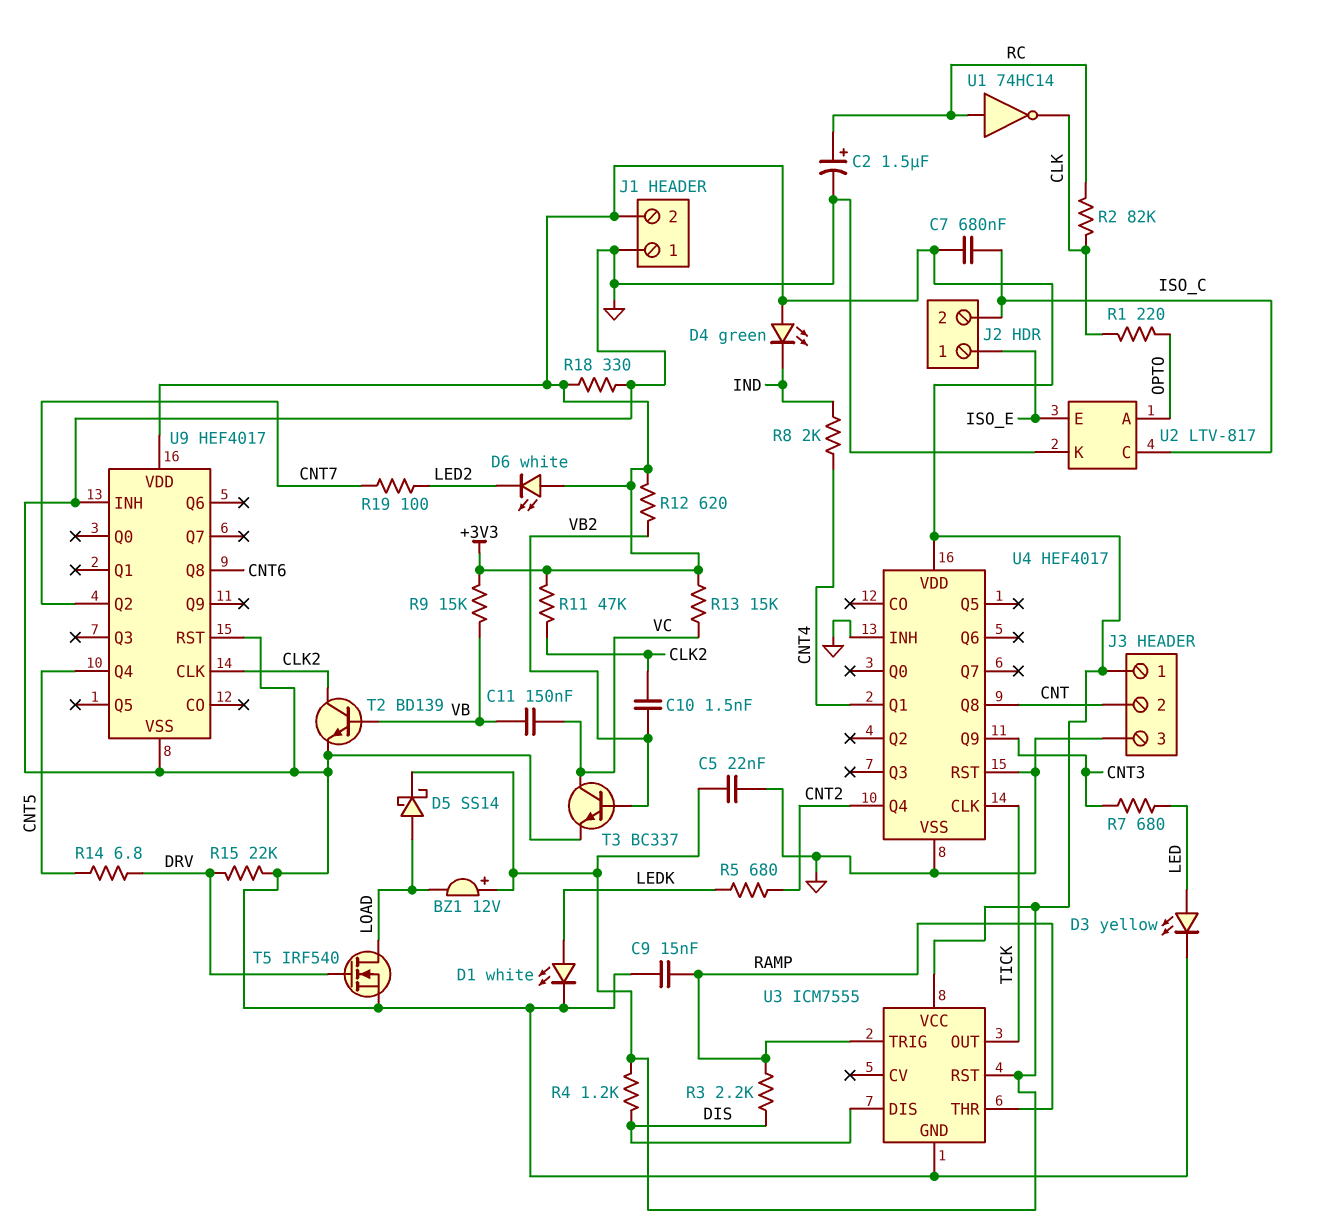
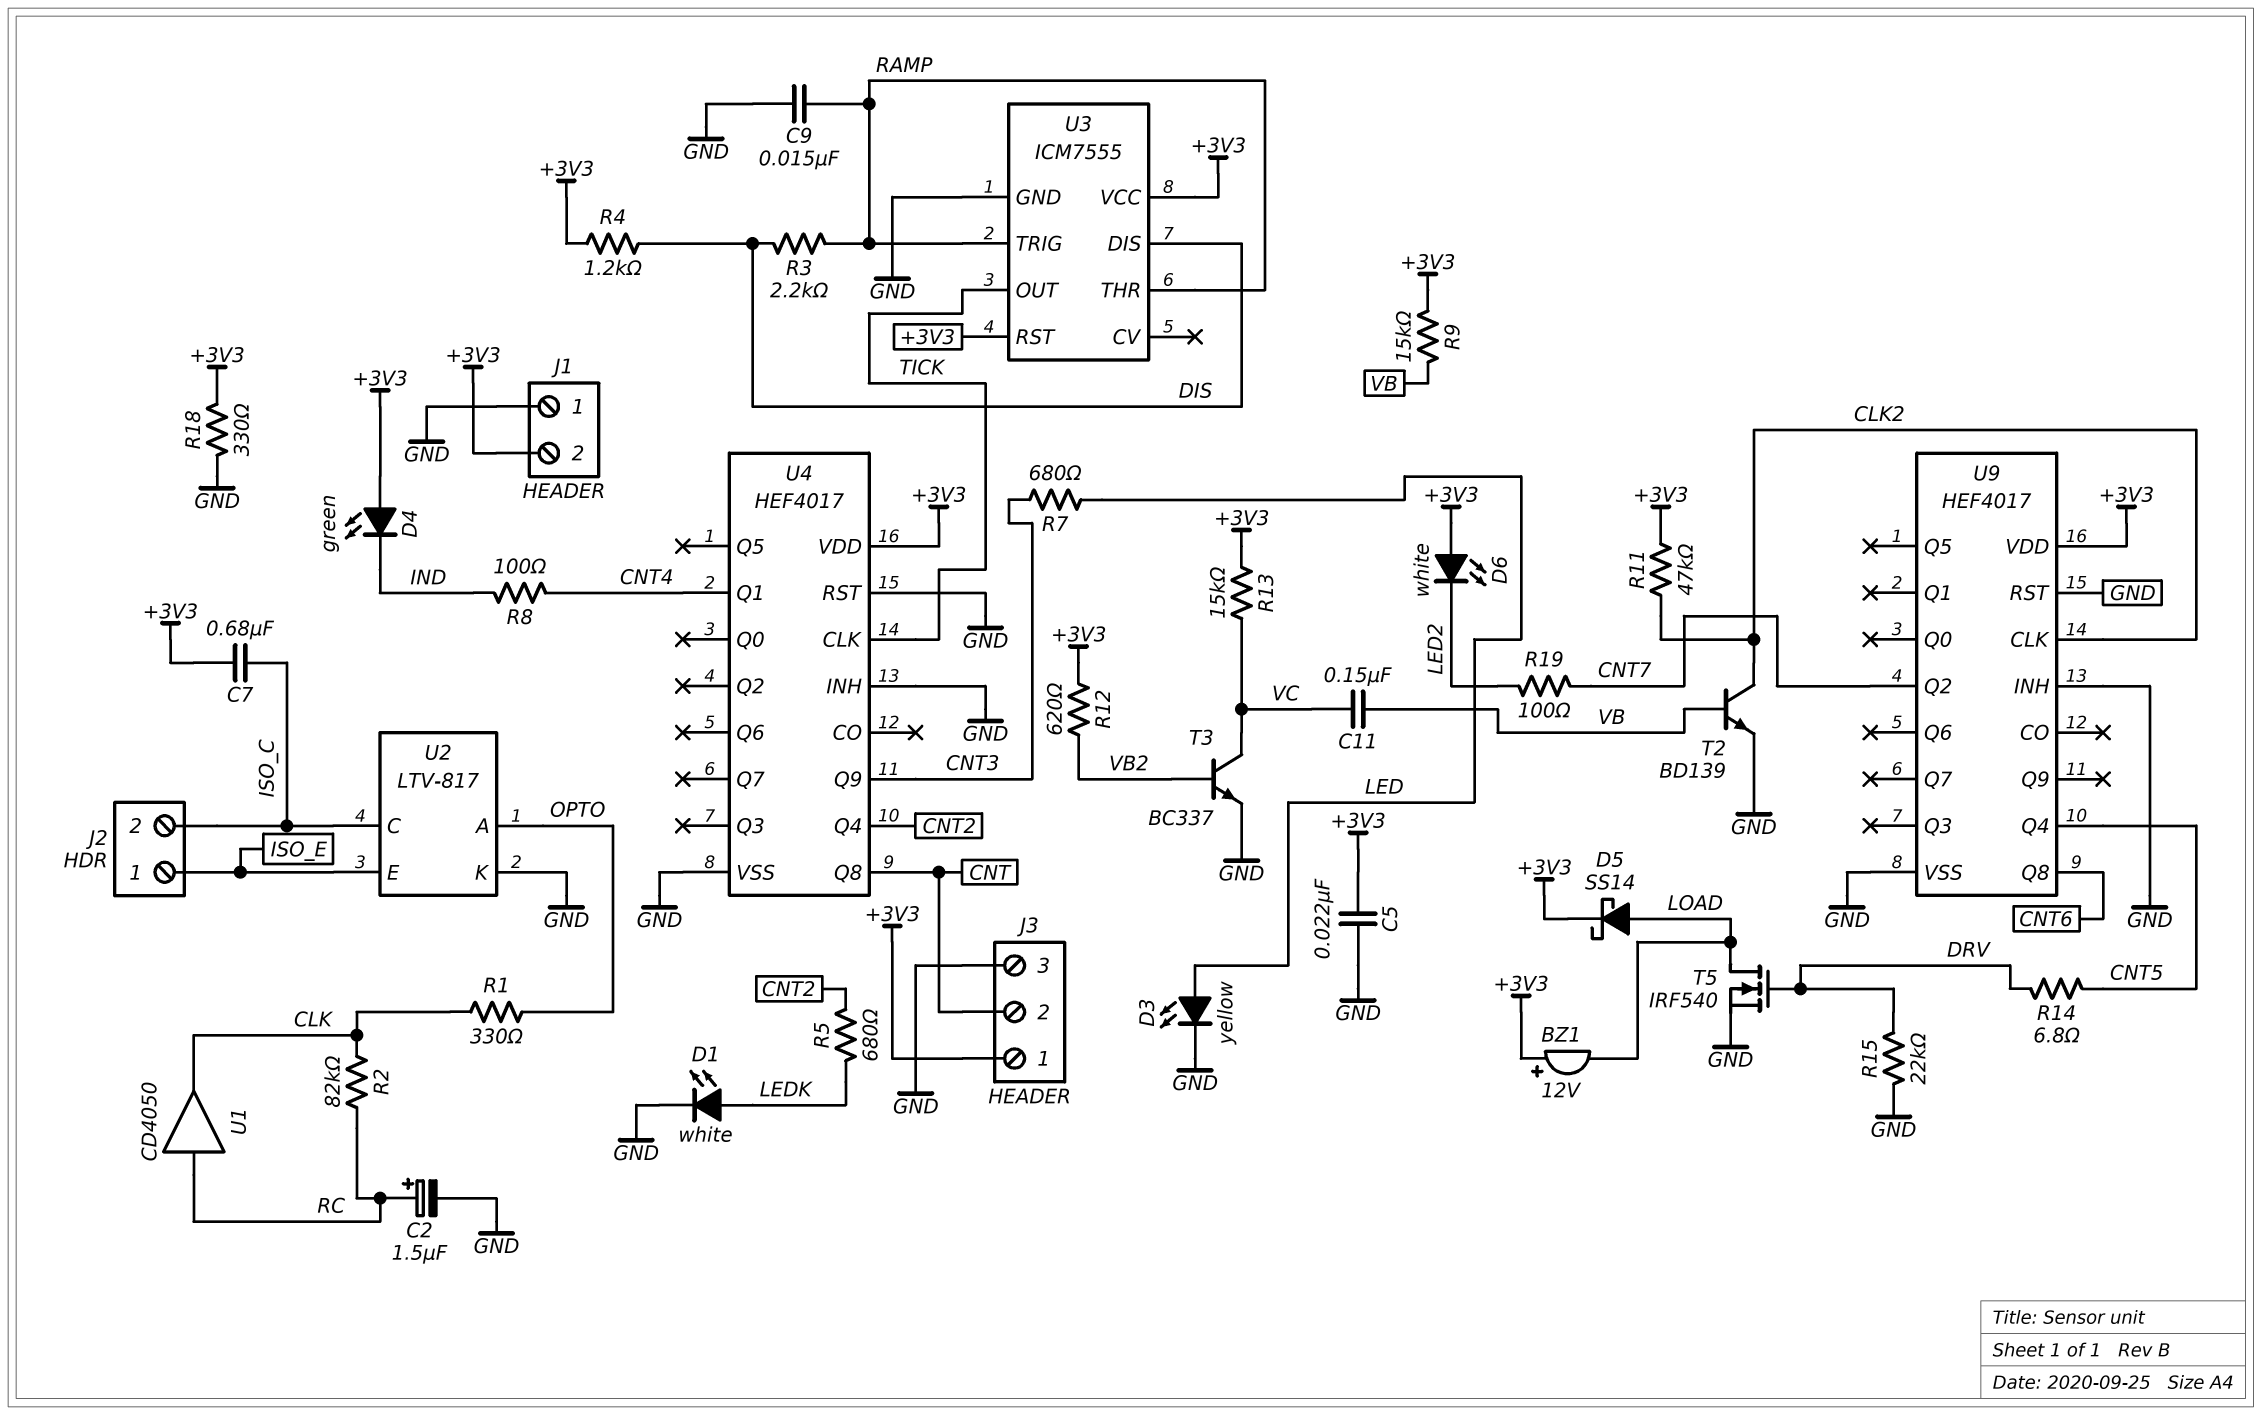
C10: 1.5nF (CLK2, VB2) -> none
R1: 220 (CLK, OPTO) -> 330 (CLK, OPTO)
R8: 2k (CNT4, IND) -> 100 (CNT4, IND)
U1: NOT 74HC14 (in RC, out CLK) -> buffer CD4050 (in RC, out CLK)

